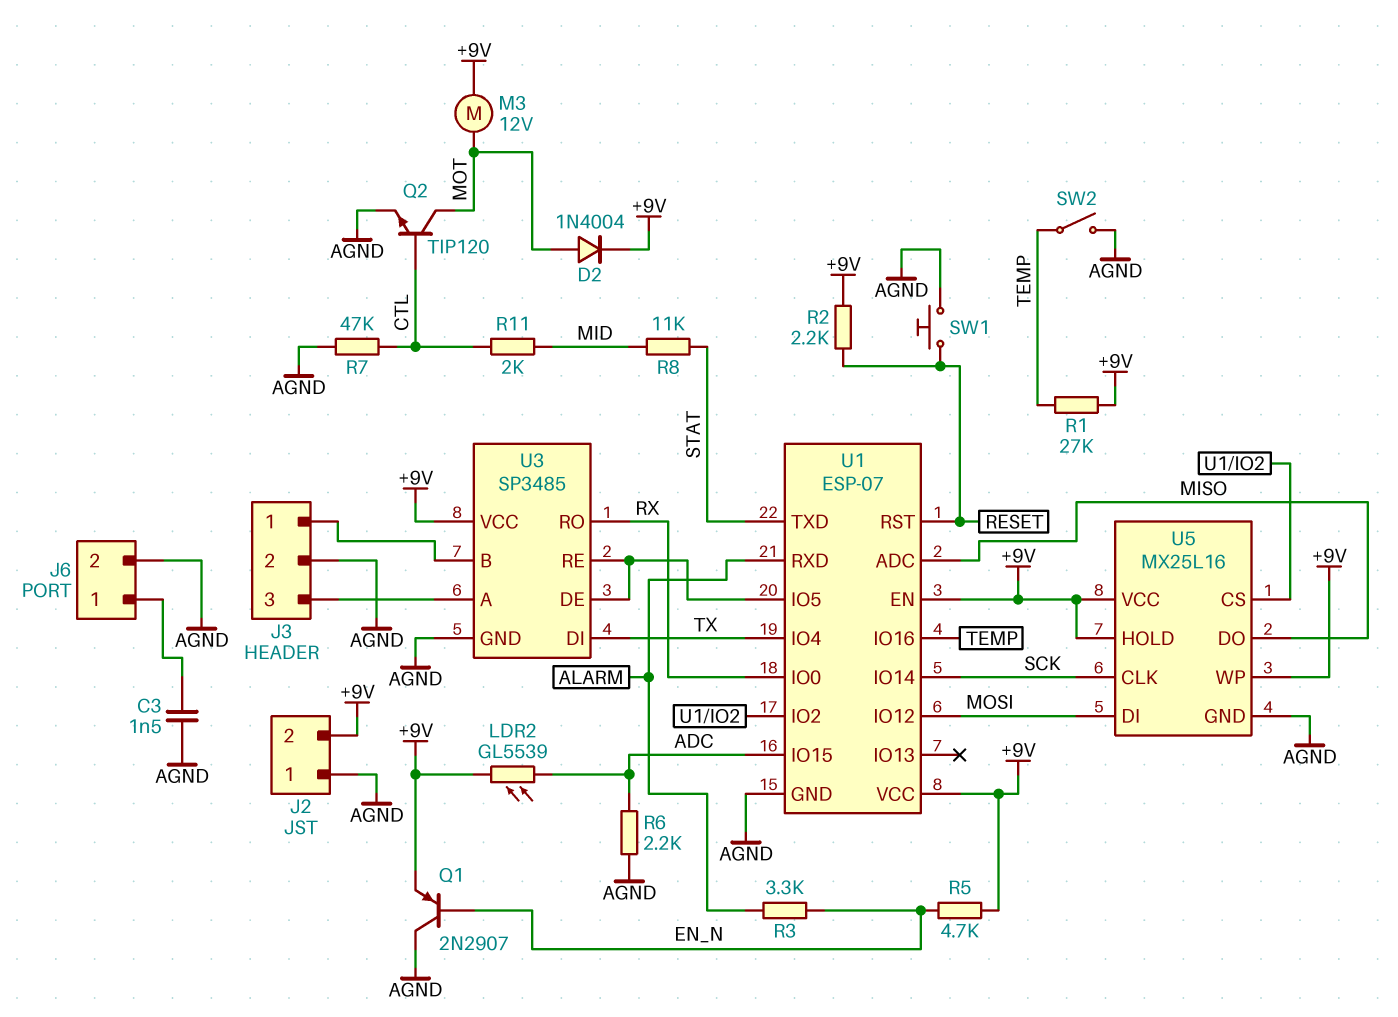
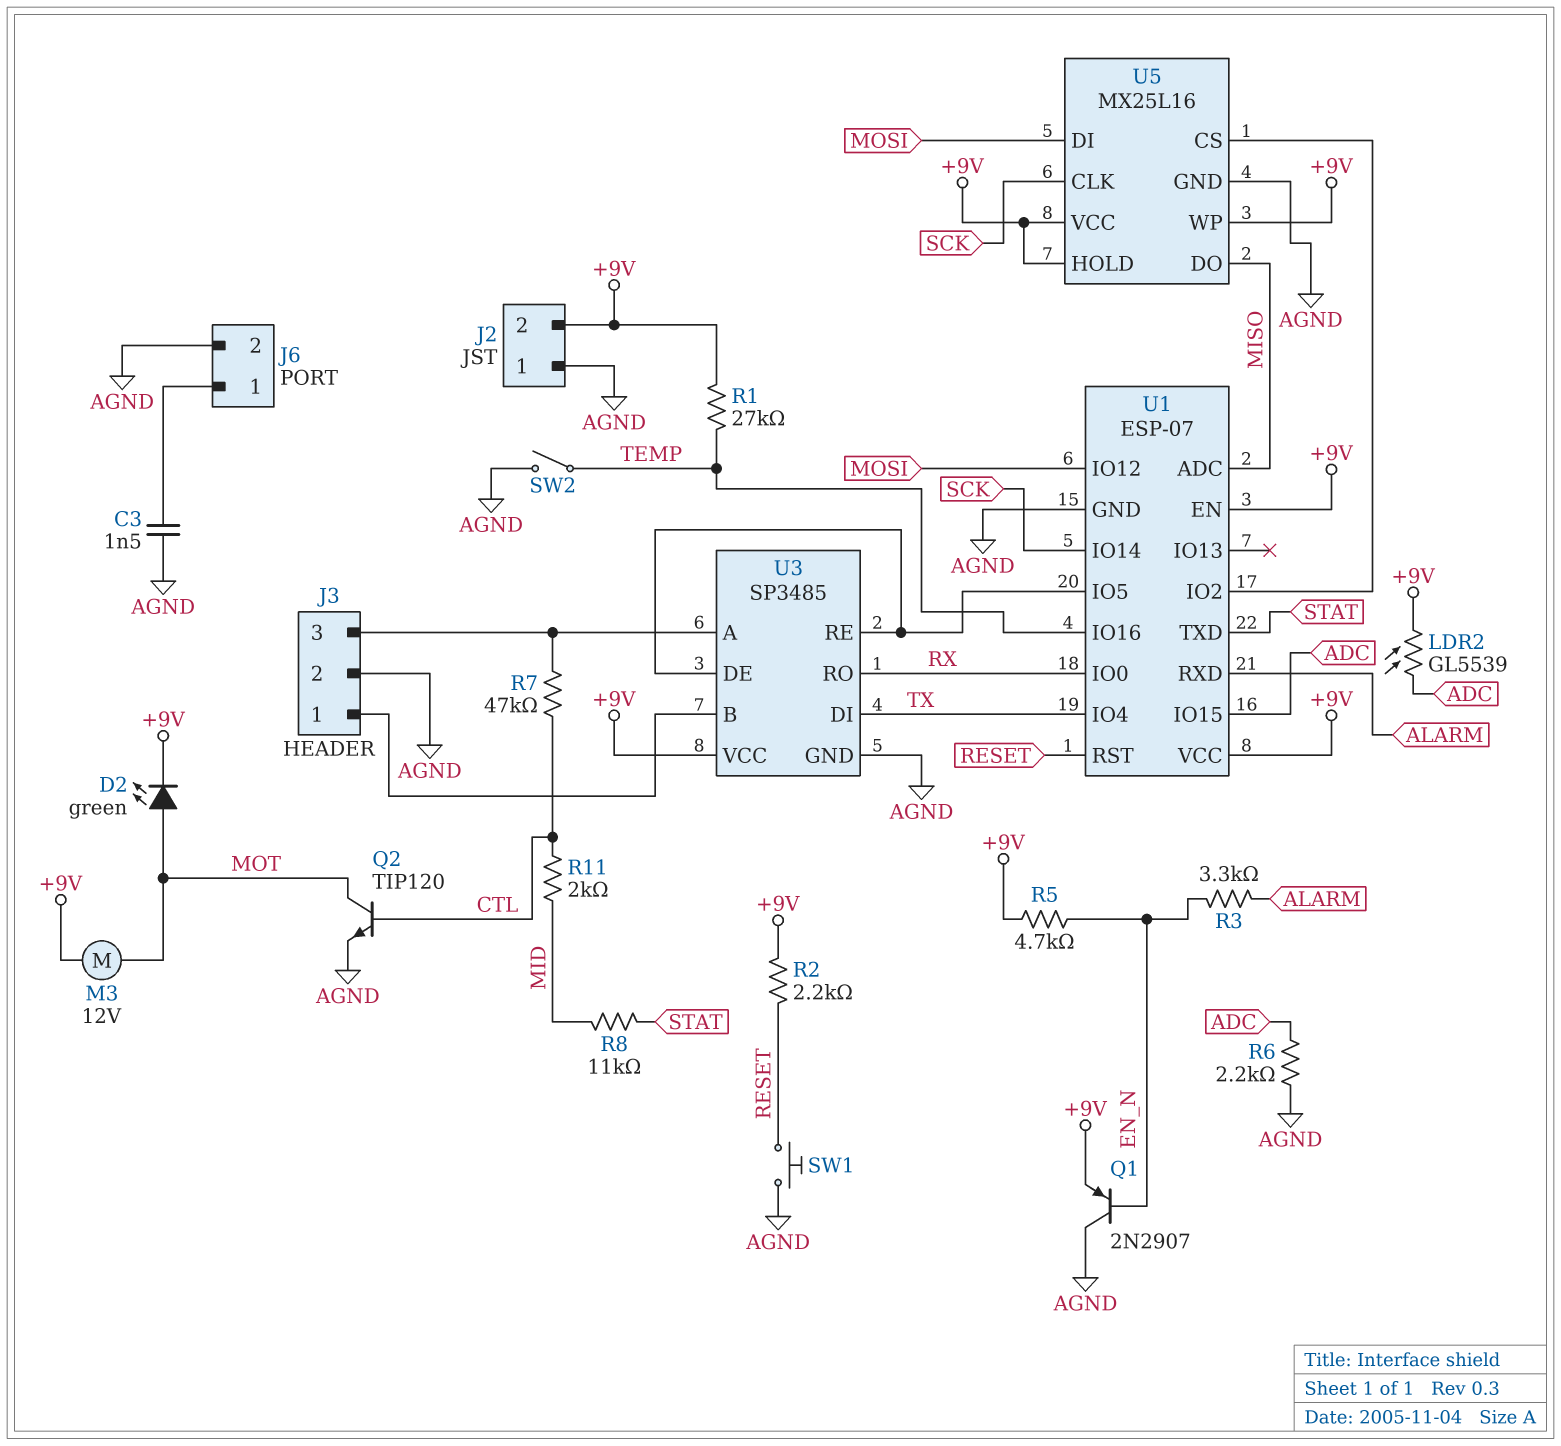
D2: diode 1N4004 (A MOT, K +9V) -> LED green (A MOT, K +9V)
R7: 47k (AGND, CTL) -> 47k (CTL, J3/3)

